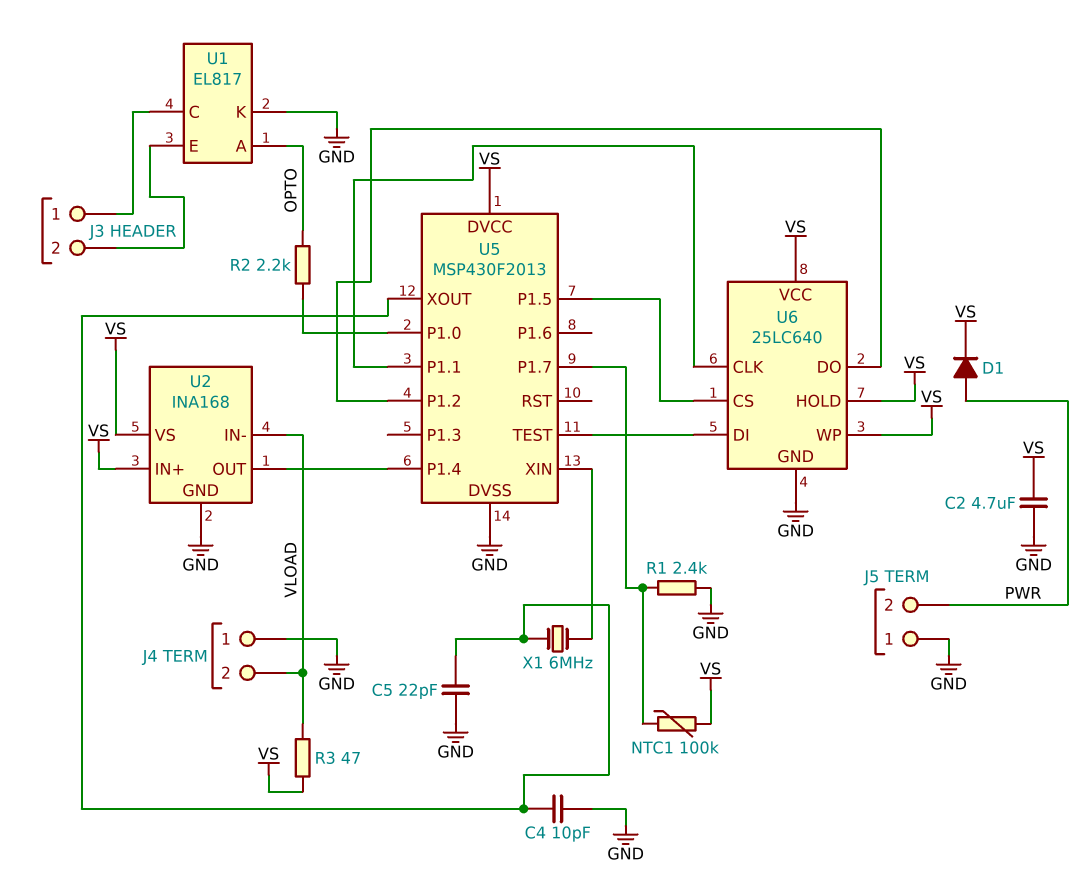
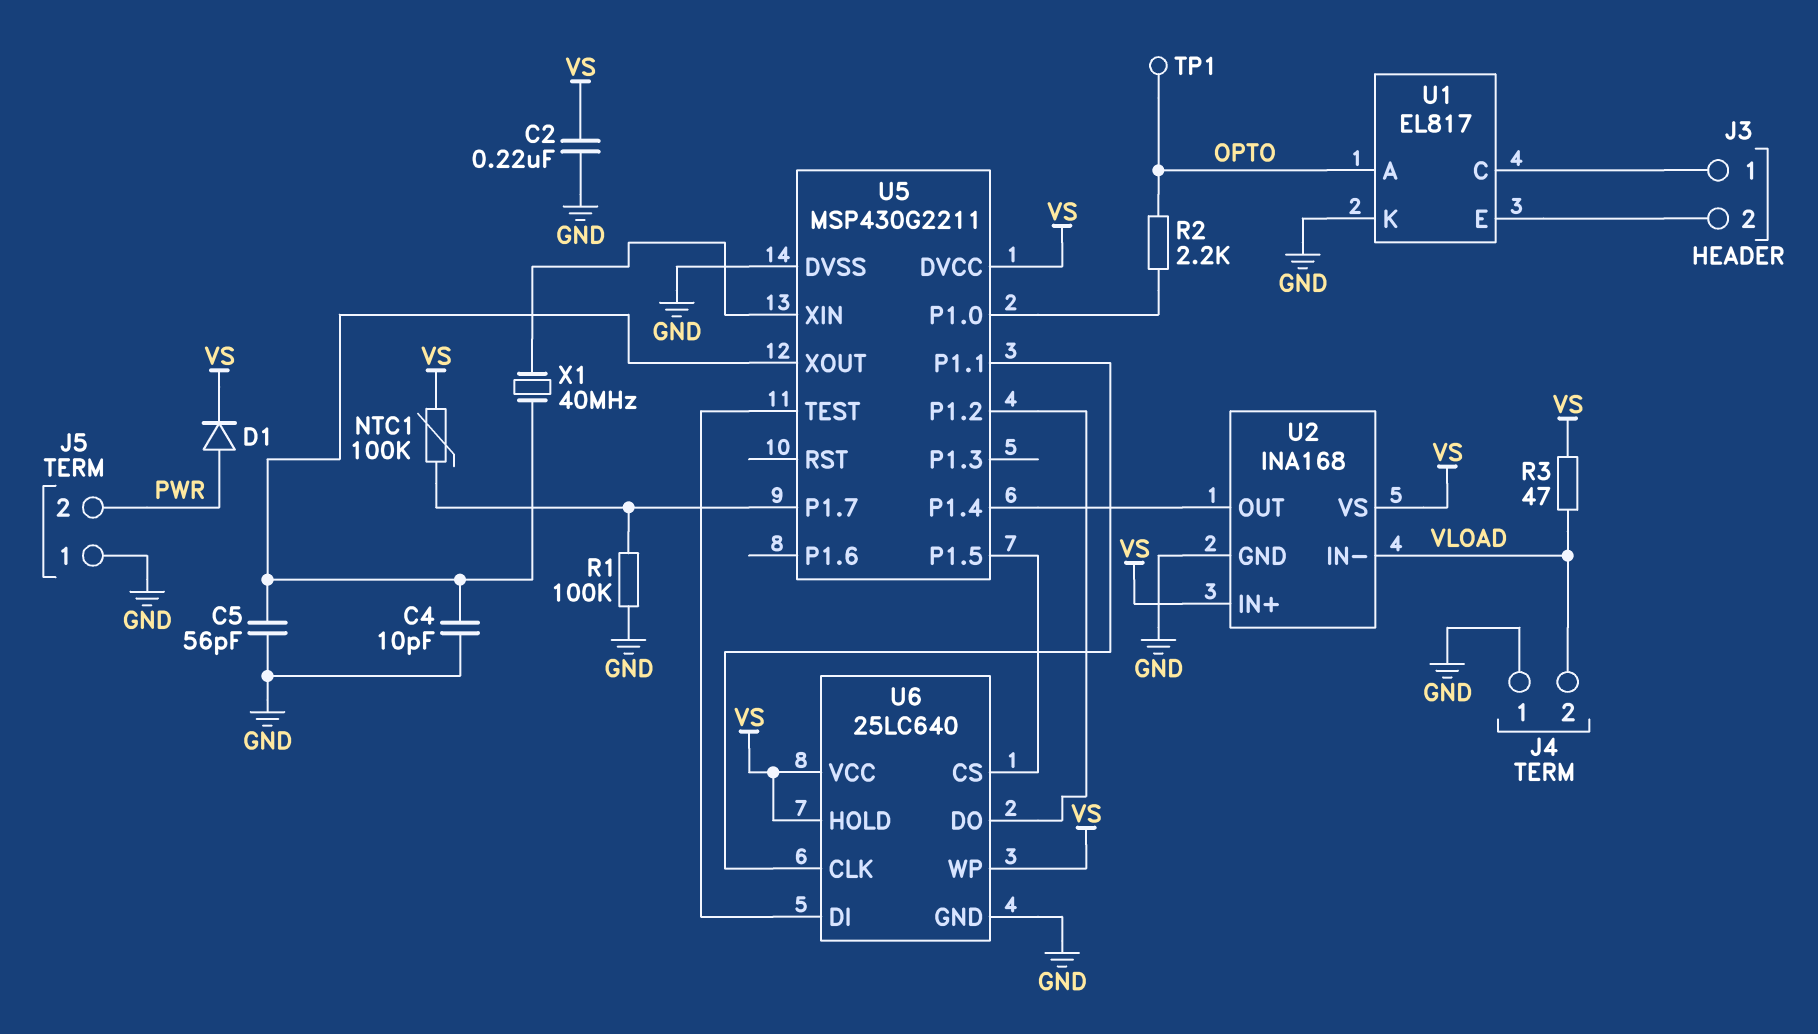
C2: 4.7uF (GND, VS) -> 220nF (GND, VS)
C5: 22pF (GND, U5/XOUT) -> 56pF (GND, U5/XOUT)
R1: 2.4k (GND, U5/P1.7) -> 100k (GND, U5/P1.7)
TP1: none -> test point (OPTO)
U5: MSP430F2013 -> MSP430G2211
X1: 6MHz (U5/XIN, U5/XOUT) -> 40MHz (U5/XIN, U5/XOUT)

